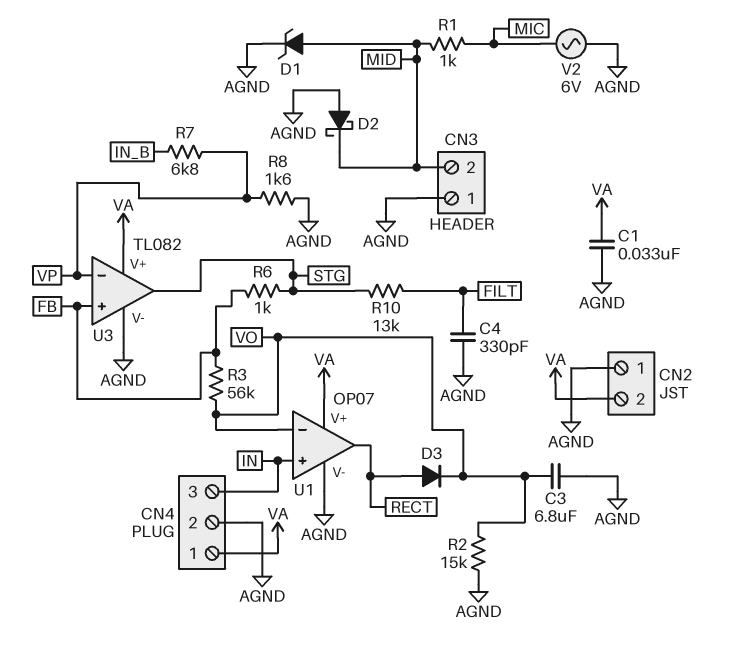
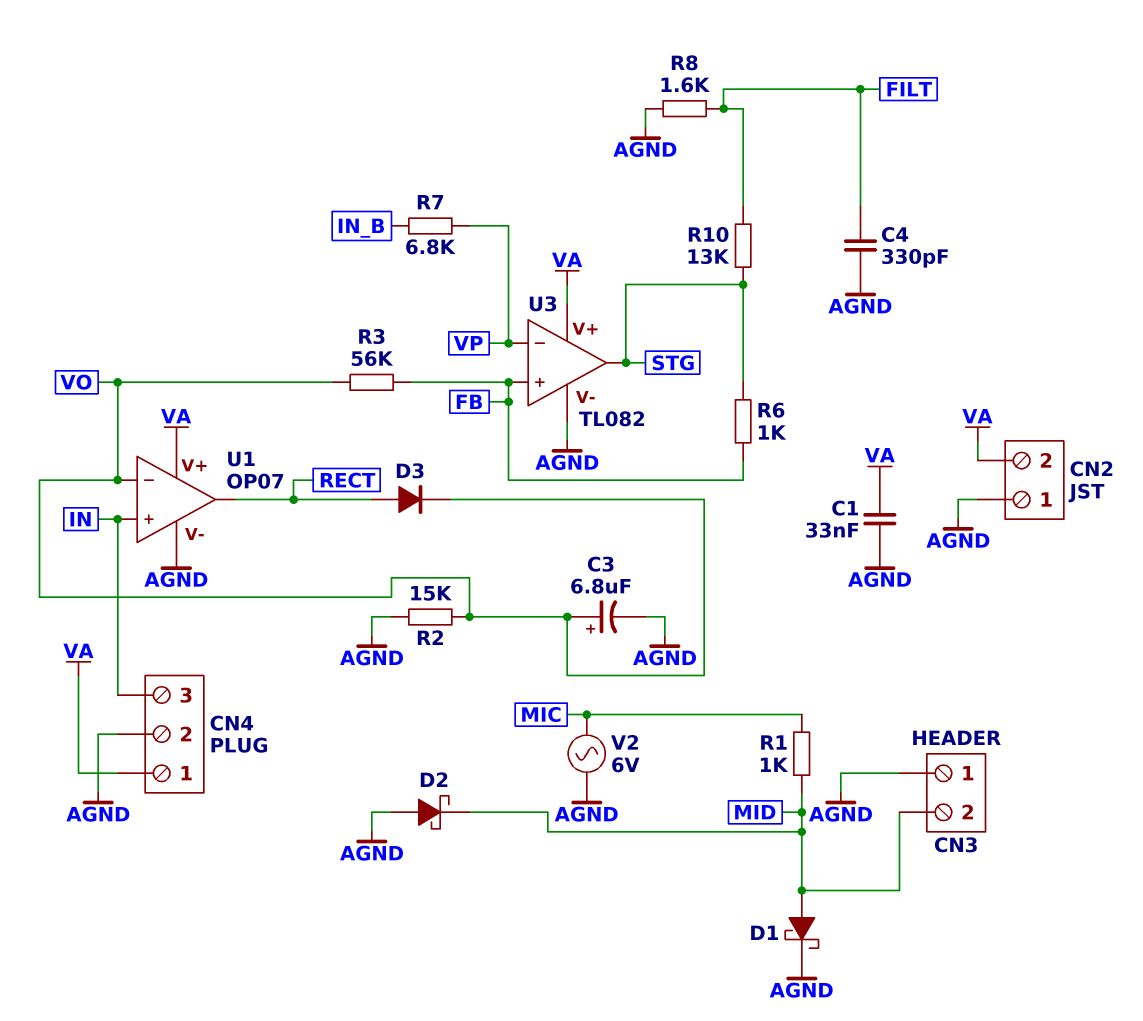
C3: 6.8uF (AGND, VO) -> 6.8uF (plus VO, minus AGND)
D1: zener (A MID, K AGND) -> schottky (A MID, K AGND)
R8: 1.6k (AGND, VP) -> 1.6k (AGND, FILT)

